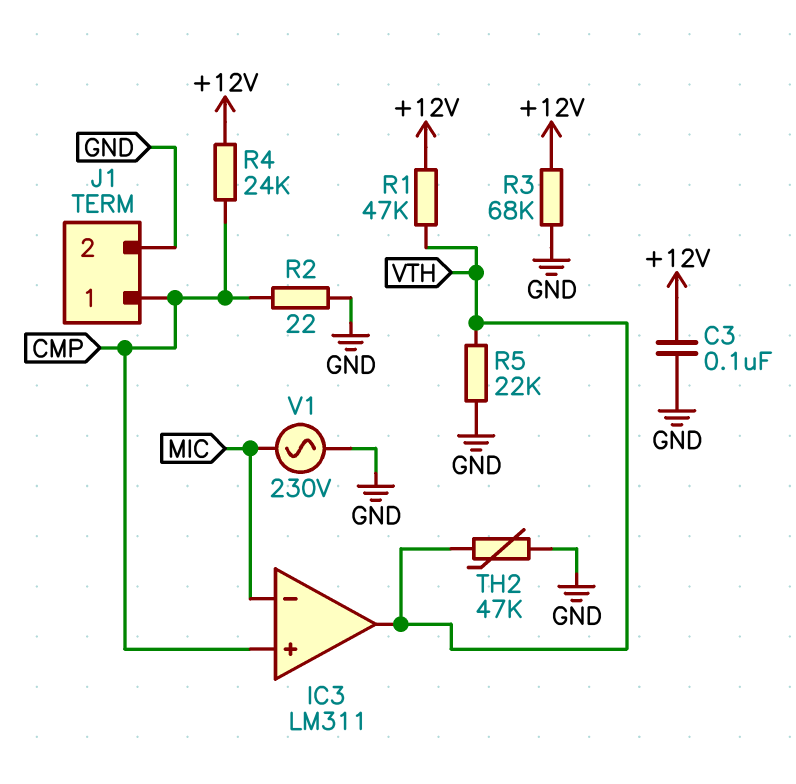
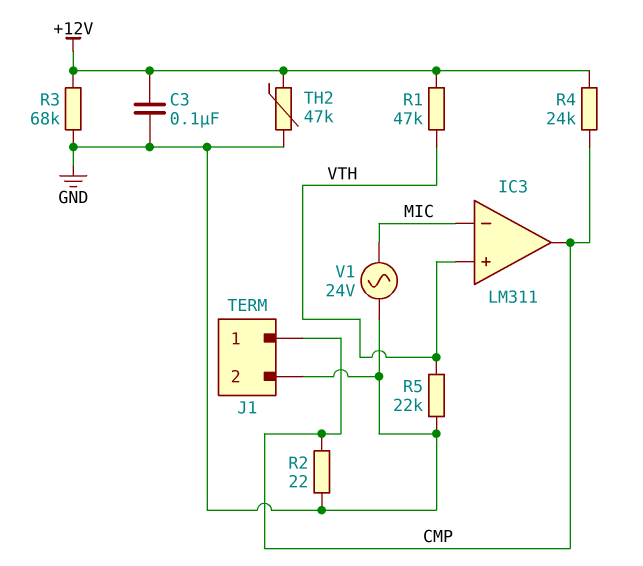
IC3 pin in+: CMP -> VTH
IC3 pin out: VTH -> CMP
TH2: 47k (GND, VTH) -> 47k (+12V, GND)
V1: AC 230V (GND, MIC) -> AC 24V (GND, MIC)

